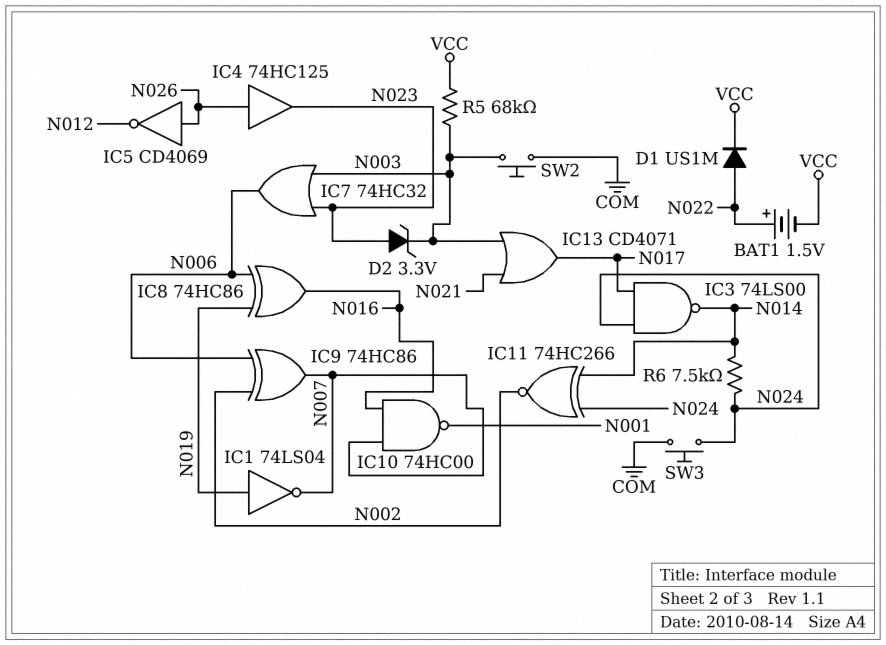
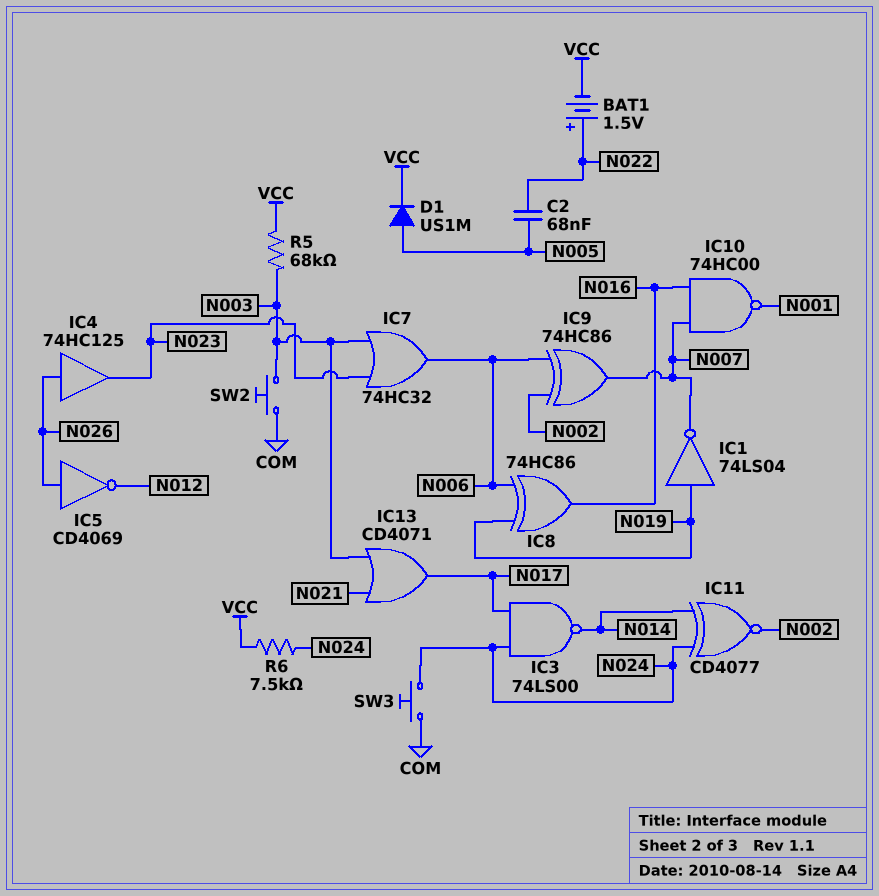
C2: none -> 68nF (N005, N022)
D1: diode US1M (A N022, K VCC) -> diode US1M (A N005, K VCC)
D2: zener 3.3V (A N023, K N003) -> none
IC11: XNOR 74HC266 (in N014, in N024, out N002) -> XNOR CD4077 (in N014, in N024, out N002)
R6: 7.5k (N014, N024) -> 7.5k (N024, VCC)

